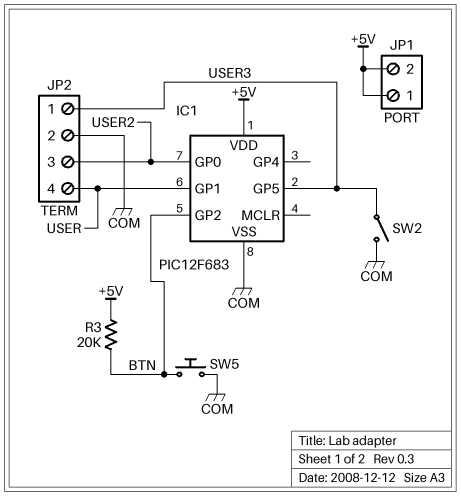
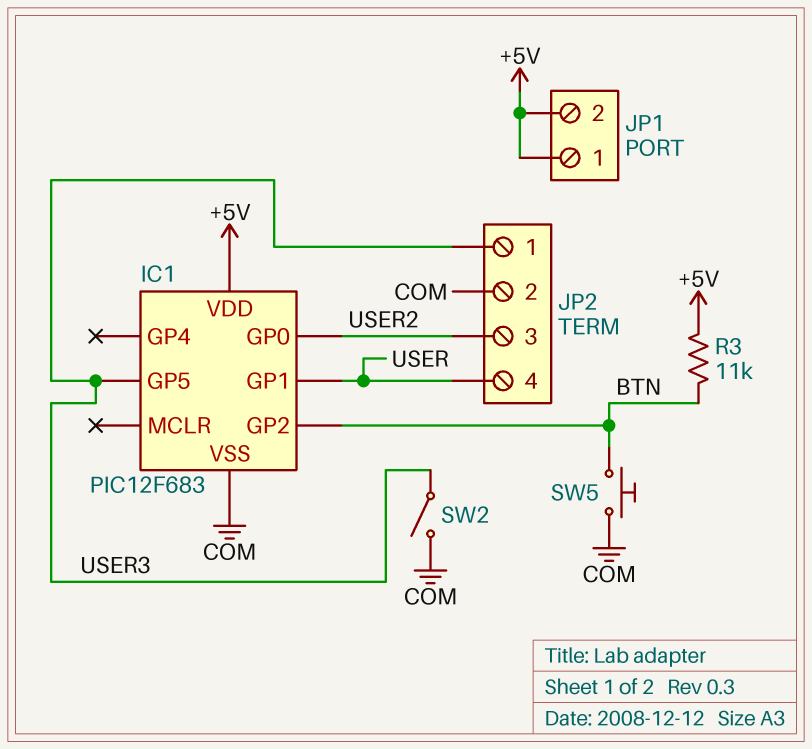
R3: 20k (+5V, BTN) -> 11k (+5V, BTN)

